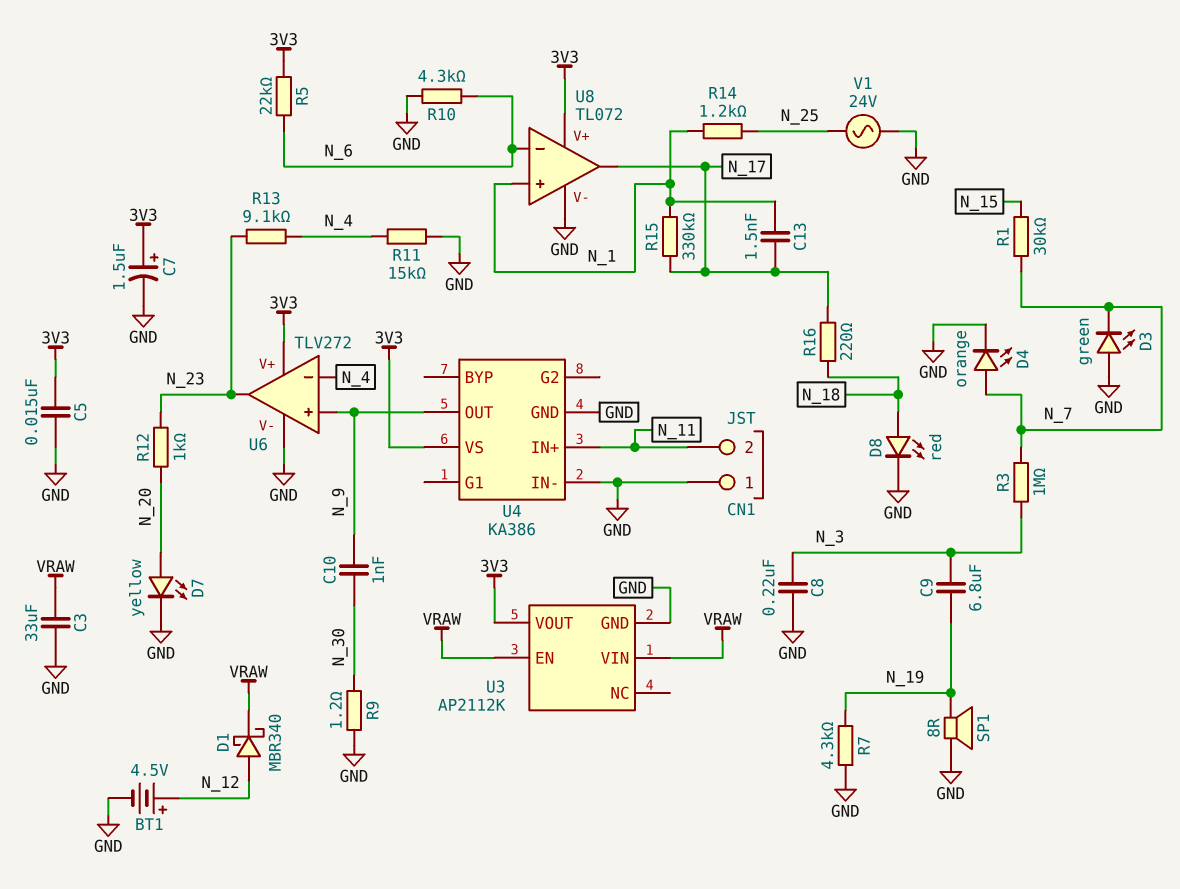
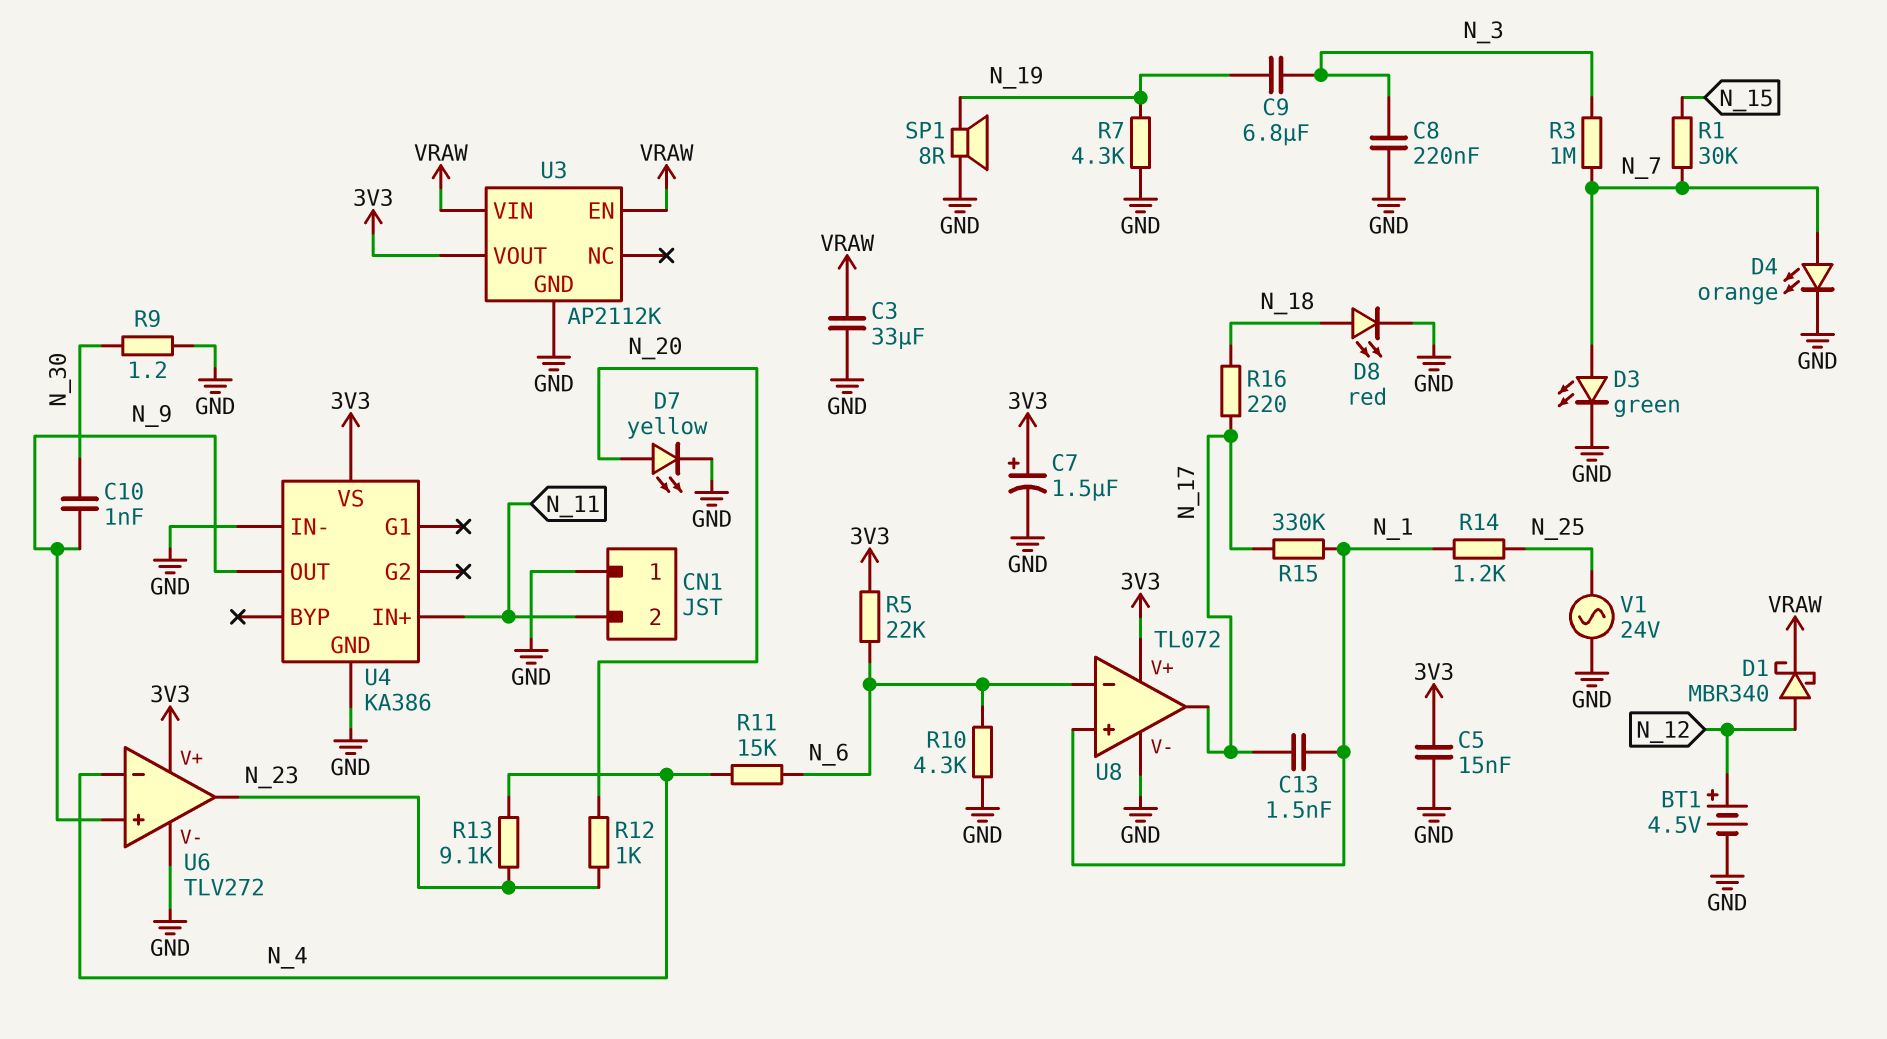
D3: LED green (A GND, K N_7) -> LED green (A N_7, K GND)
R11: 15k (GND, N_4) -> 15k (N_4, N_6)

